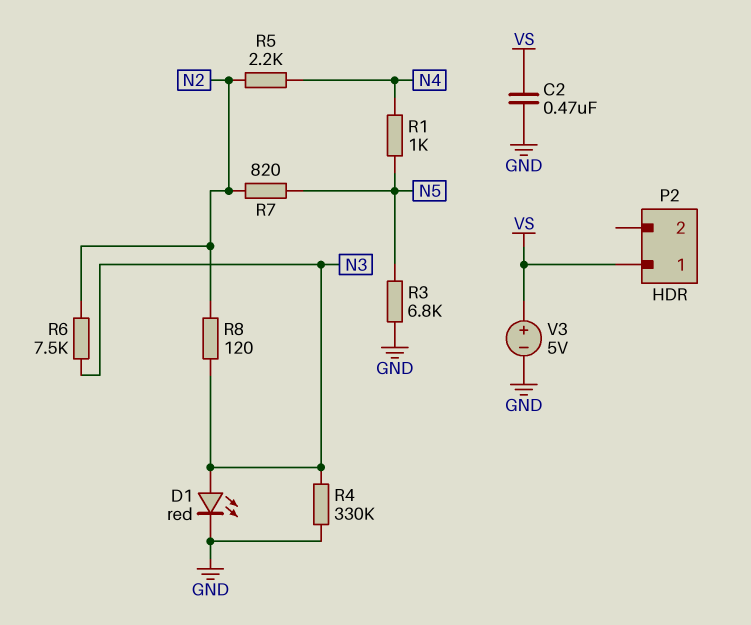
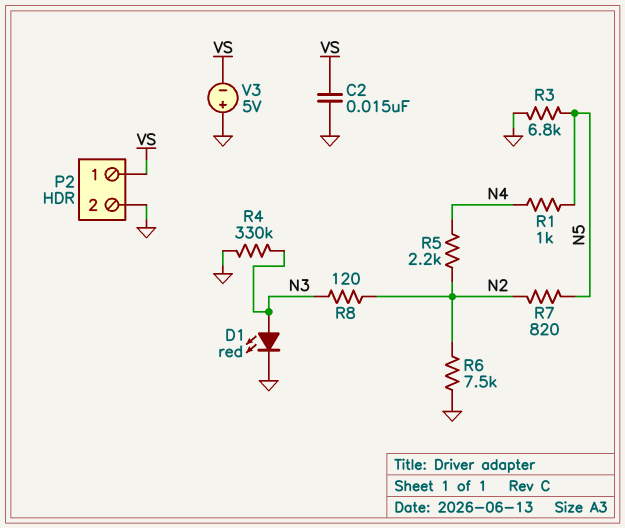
C2: 470nF (GND, VS) -> 15nF (GND, VS)
P2 pin 2: none -> GND
R6: 7.5k (N2, N3) -> 7.5k (GND, N2)
V3: 5V (plus VS, minus GND) -> 5V (plus GND, minus VS)

